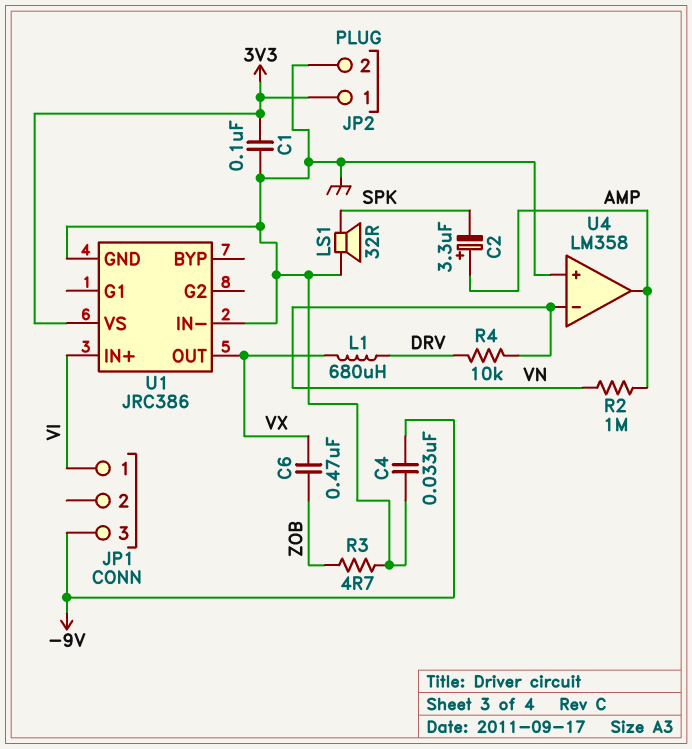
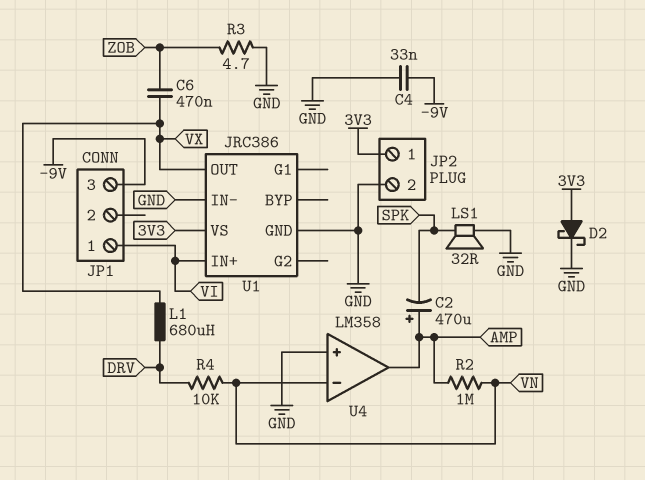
C1: 100nF (3V3, GND) -> none
C2: 3.3uF (plus AMP, minus SPK) -> 470uF (plus AMP, minus SPK)
D2: none -> schottky (A 3V3, K GND)

